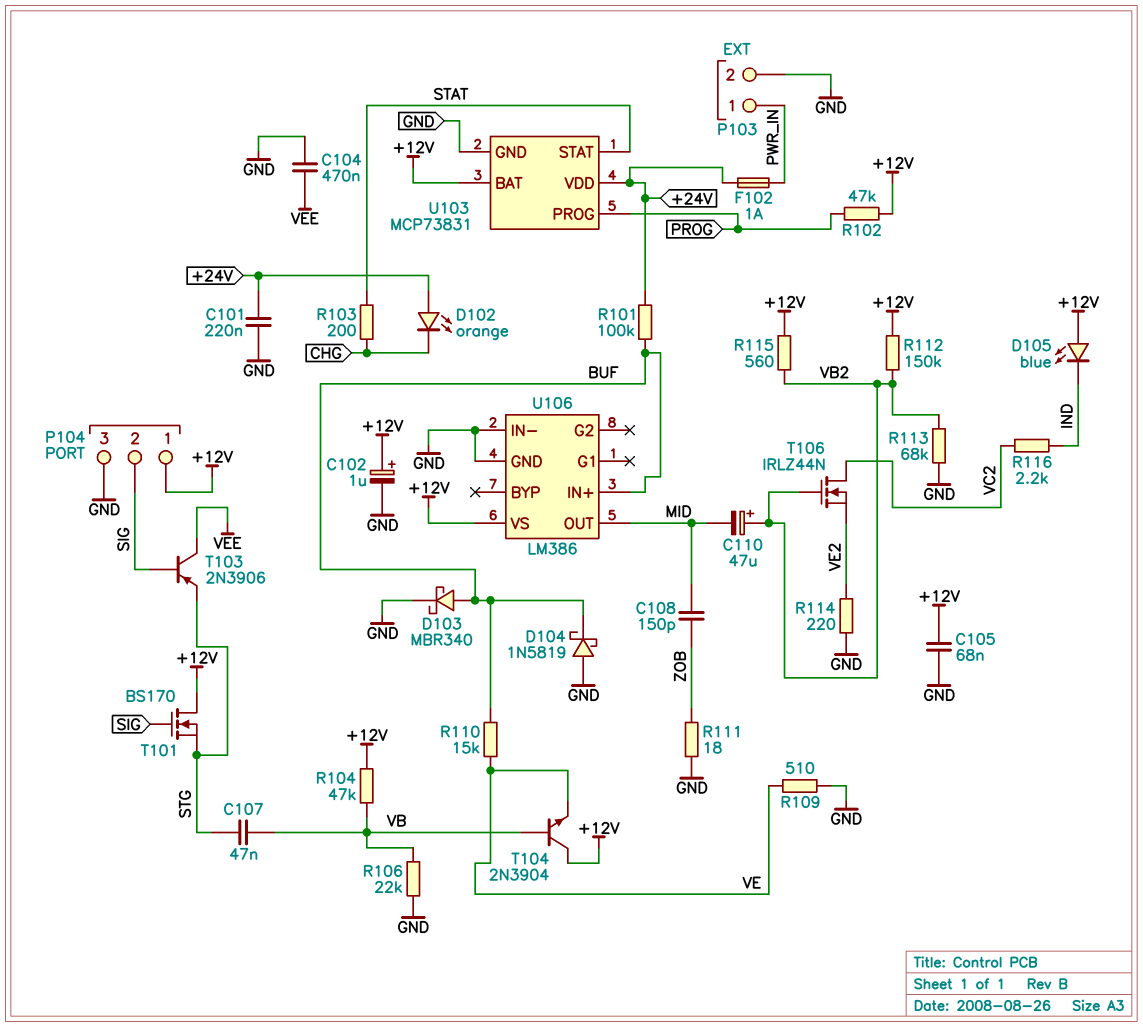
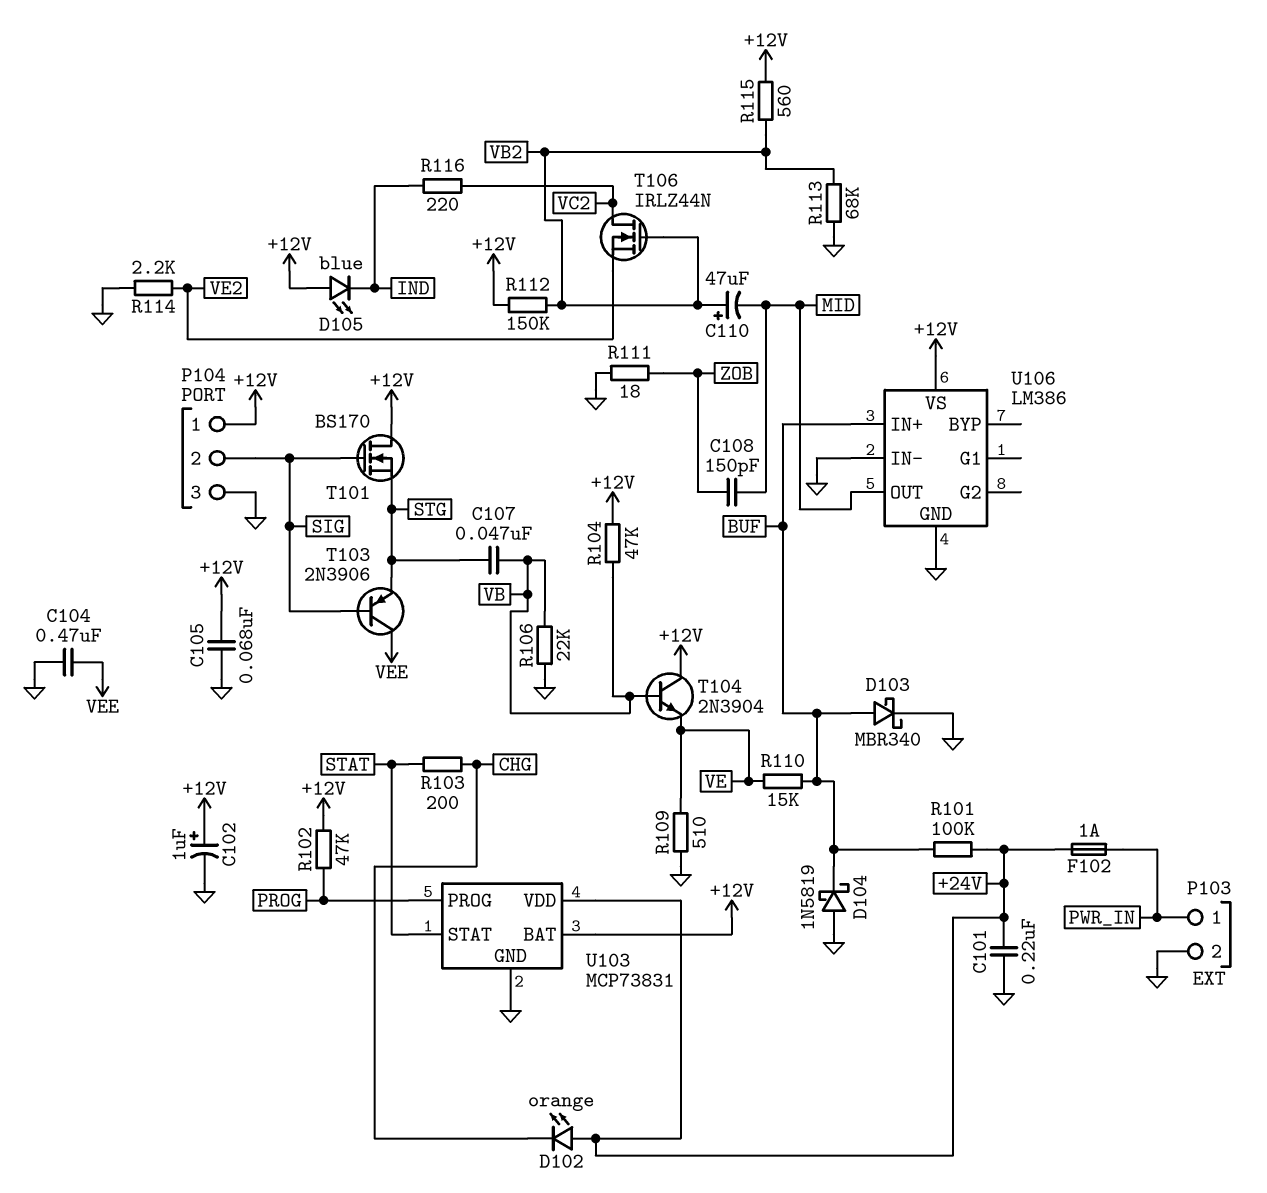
R114: 220 (GND, VE2) -> 2.2k (GND, VE2)
R116: 2.2k (IND, VC2) -> 220 (IND, VC2)

